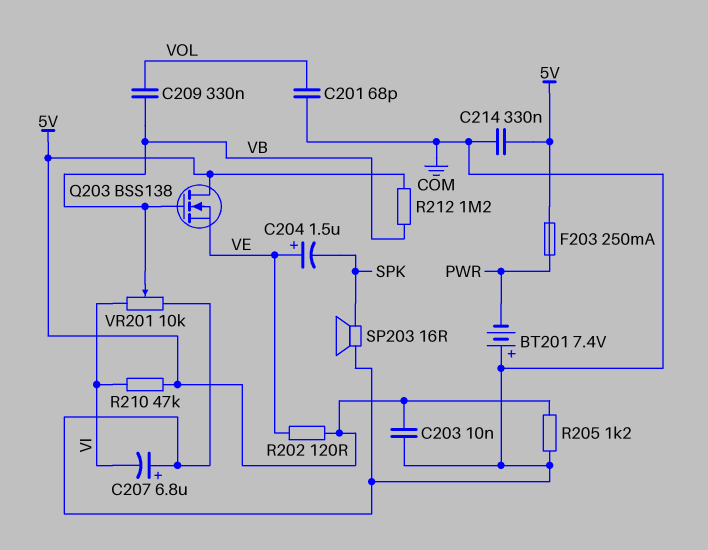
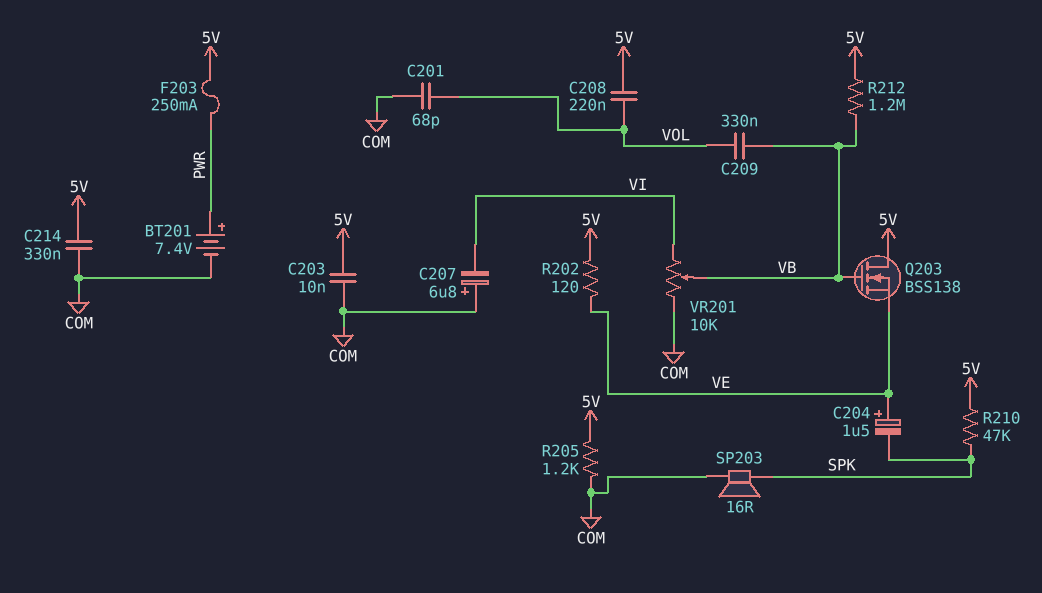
BT201: 7.4V (plus COM, minus PWR) -> 7.4V (plus PWR, minus COM)
C208: none -> 220nF (5V, VOL)
R210: 47k (5V, VI) -> 47k (5V, SPK)

